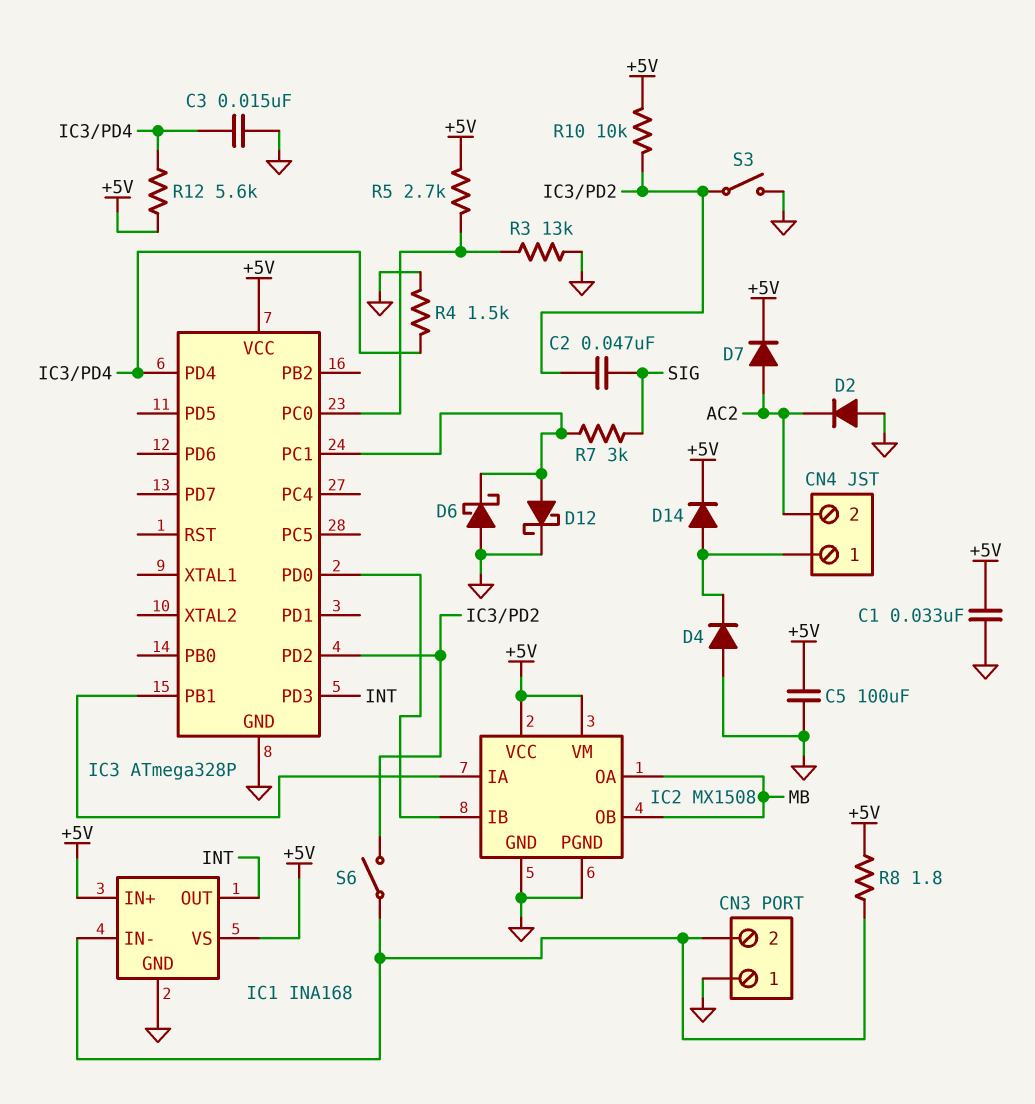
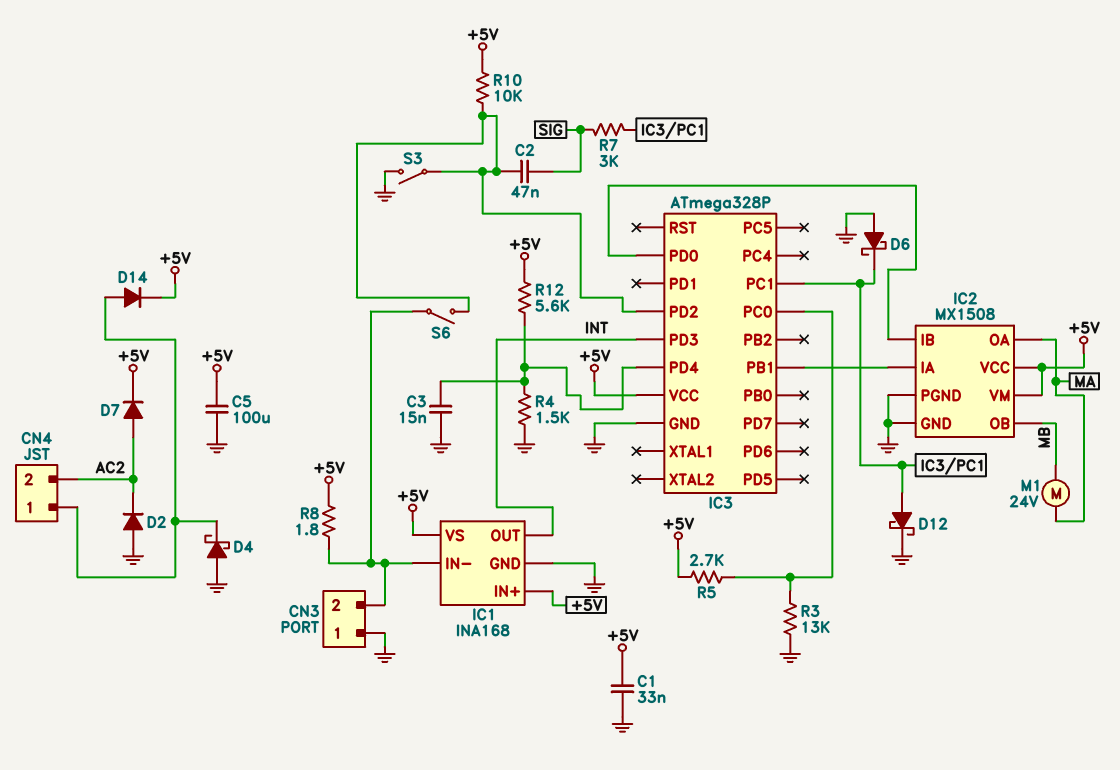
D4: diode (A GND, K CN4/1) -> schottky (A GND, K CN4/1)
IC2 pin OA: MB -> MA
M1: none -> motor 24V (MA, MB)

